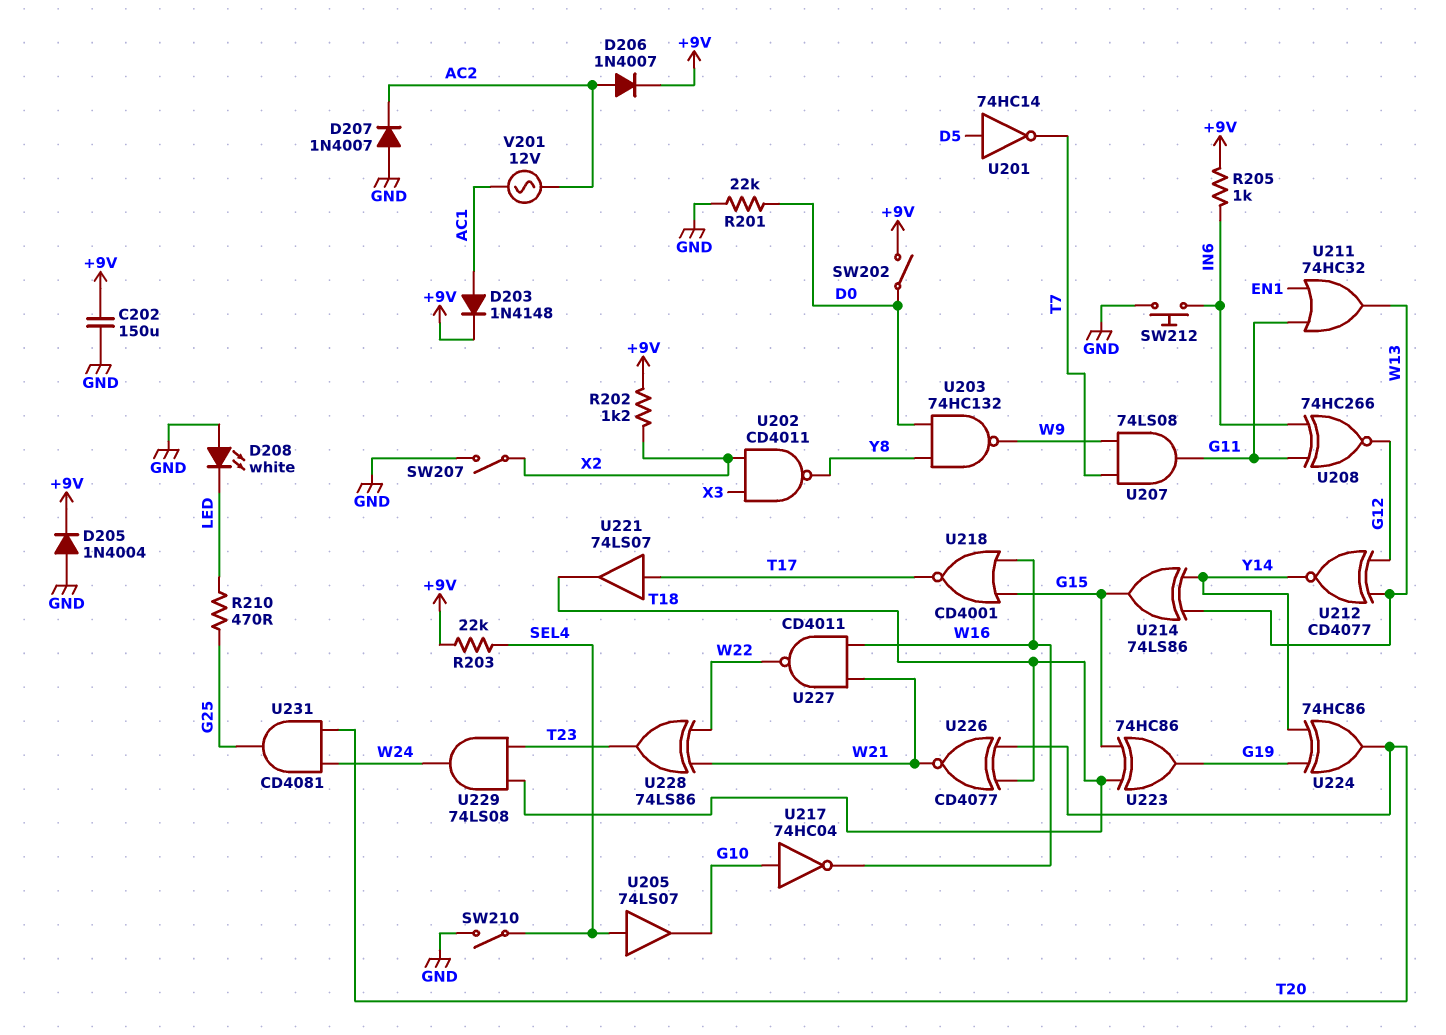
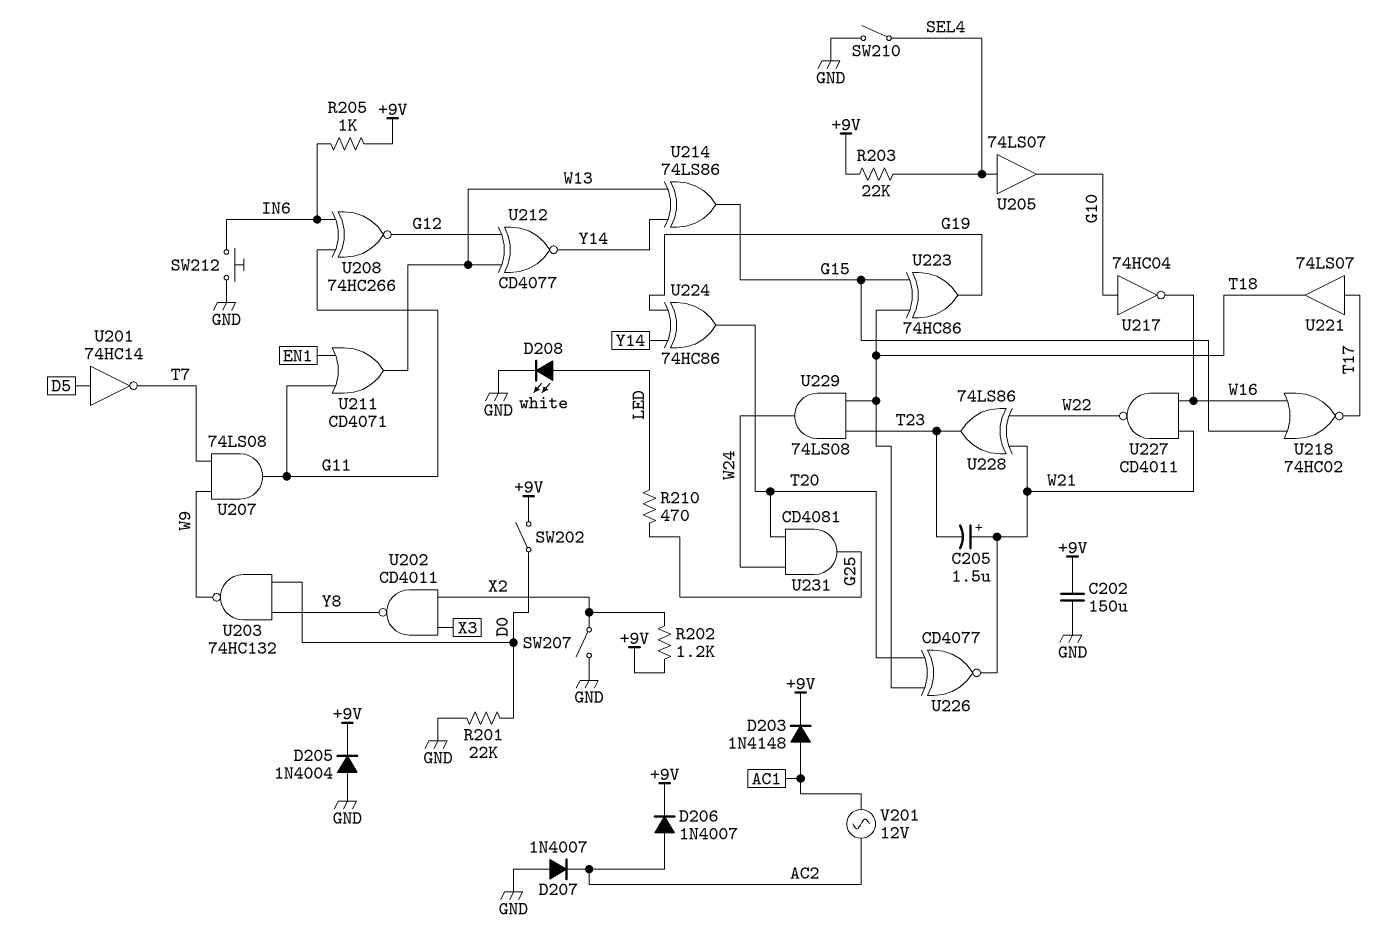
C205: none -> 1.5uF (plus W21, minus T23)
D208: LED white (A GND, K LED) -> LED white (A LED, K GND)
U211: OR 74HC32 (in EN1, in G11, out W13) -> OR CD4071 (in EN1, in G11, out W13)
U218: NOR CD4001 (in G15, in W16, out T17) -> NOR 74HC02 (in G15, in W16, out T17)

